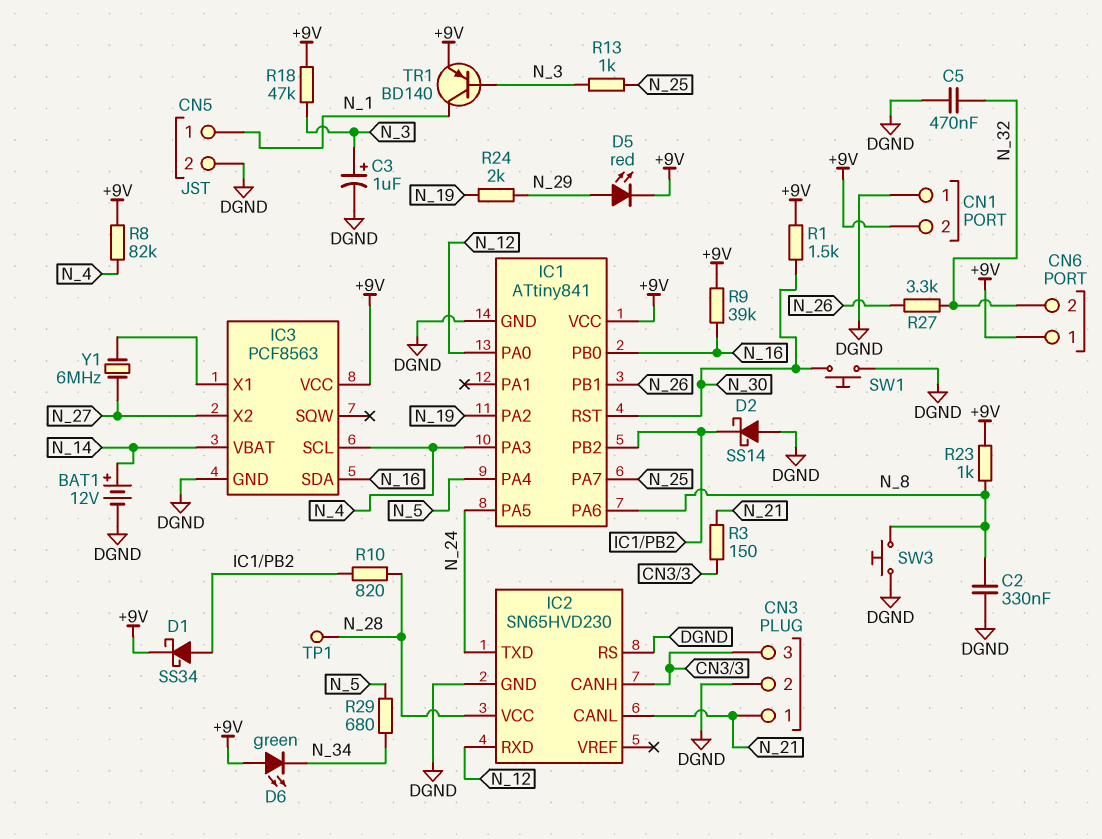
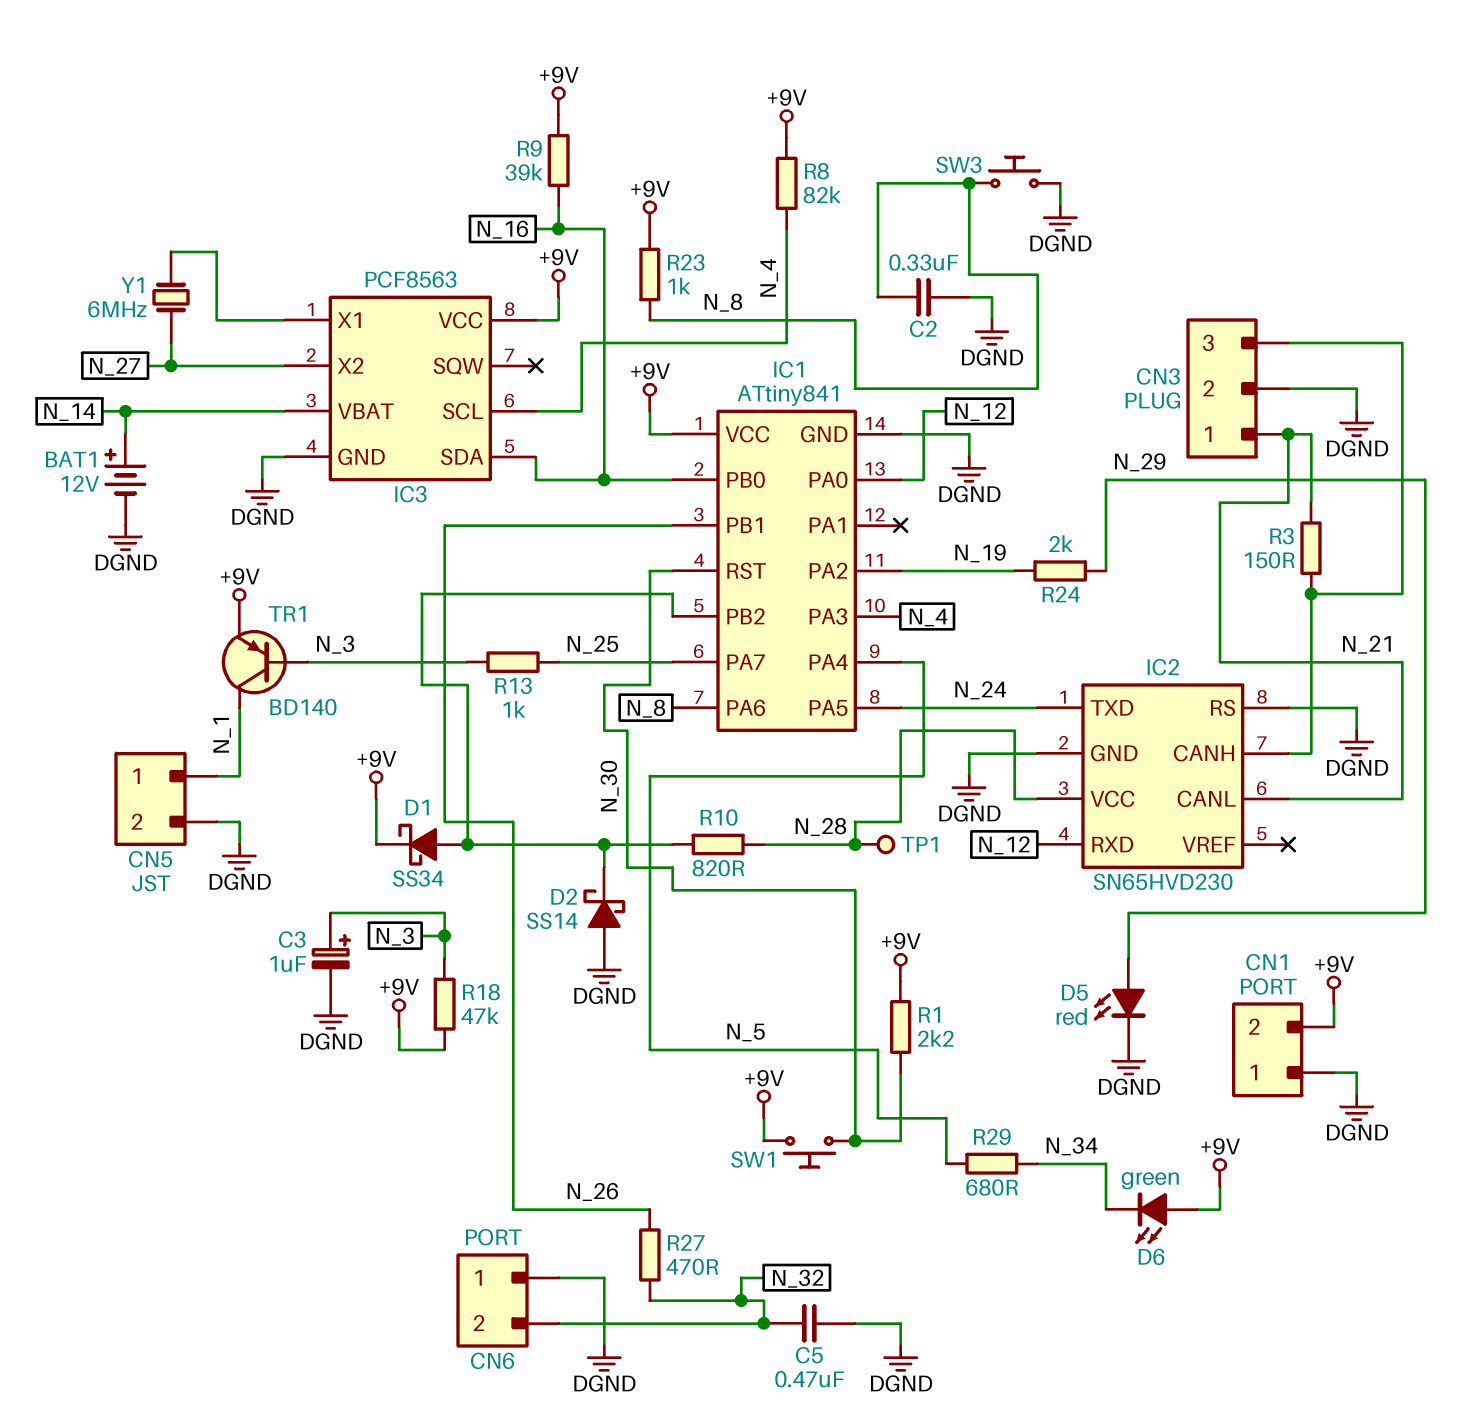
CN6 pin 1: +9V -> DGND
D5: LED red (A N_29, K +9V) -> LED red (A N_29, K DGND)
R1: 1.5k (+9V, N_30) -> 2.2k (+9V, N_30)
R27: 3.3k (N_26, N_32) -> 470 (N_26, N_32)
SW1: button (DGND, N_30) -> button (+9V, N_30)

